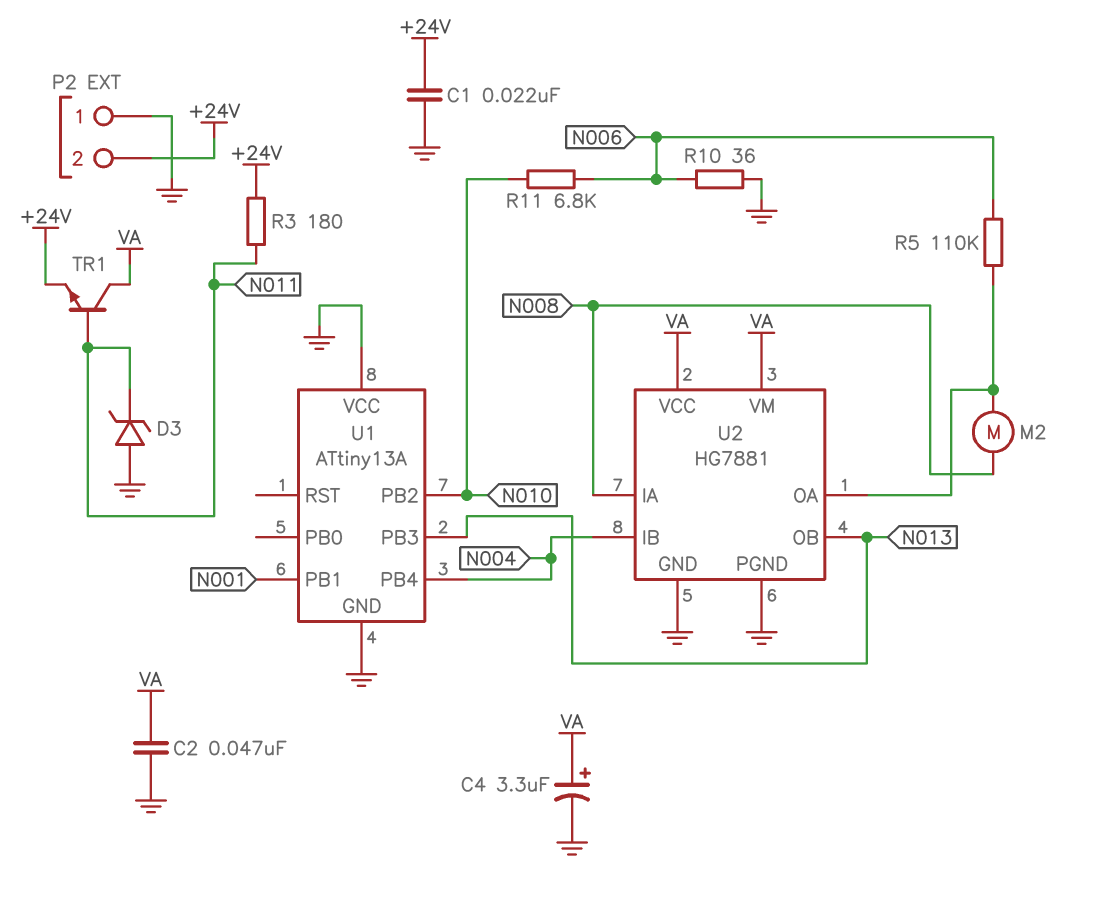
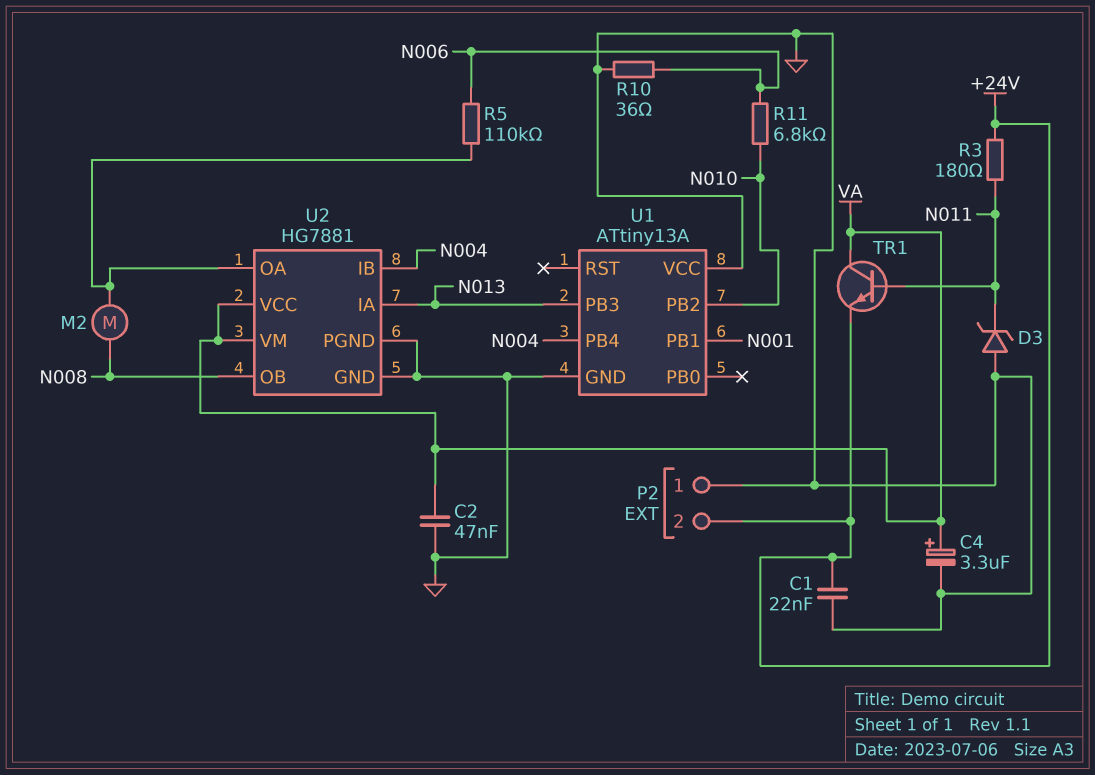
U2 pin IA: N008 -> N013
U2 pin OB: N013 -> N008

